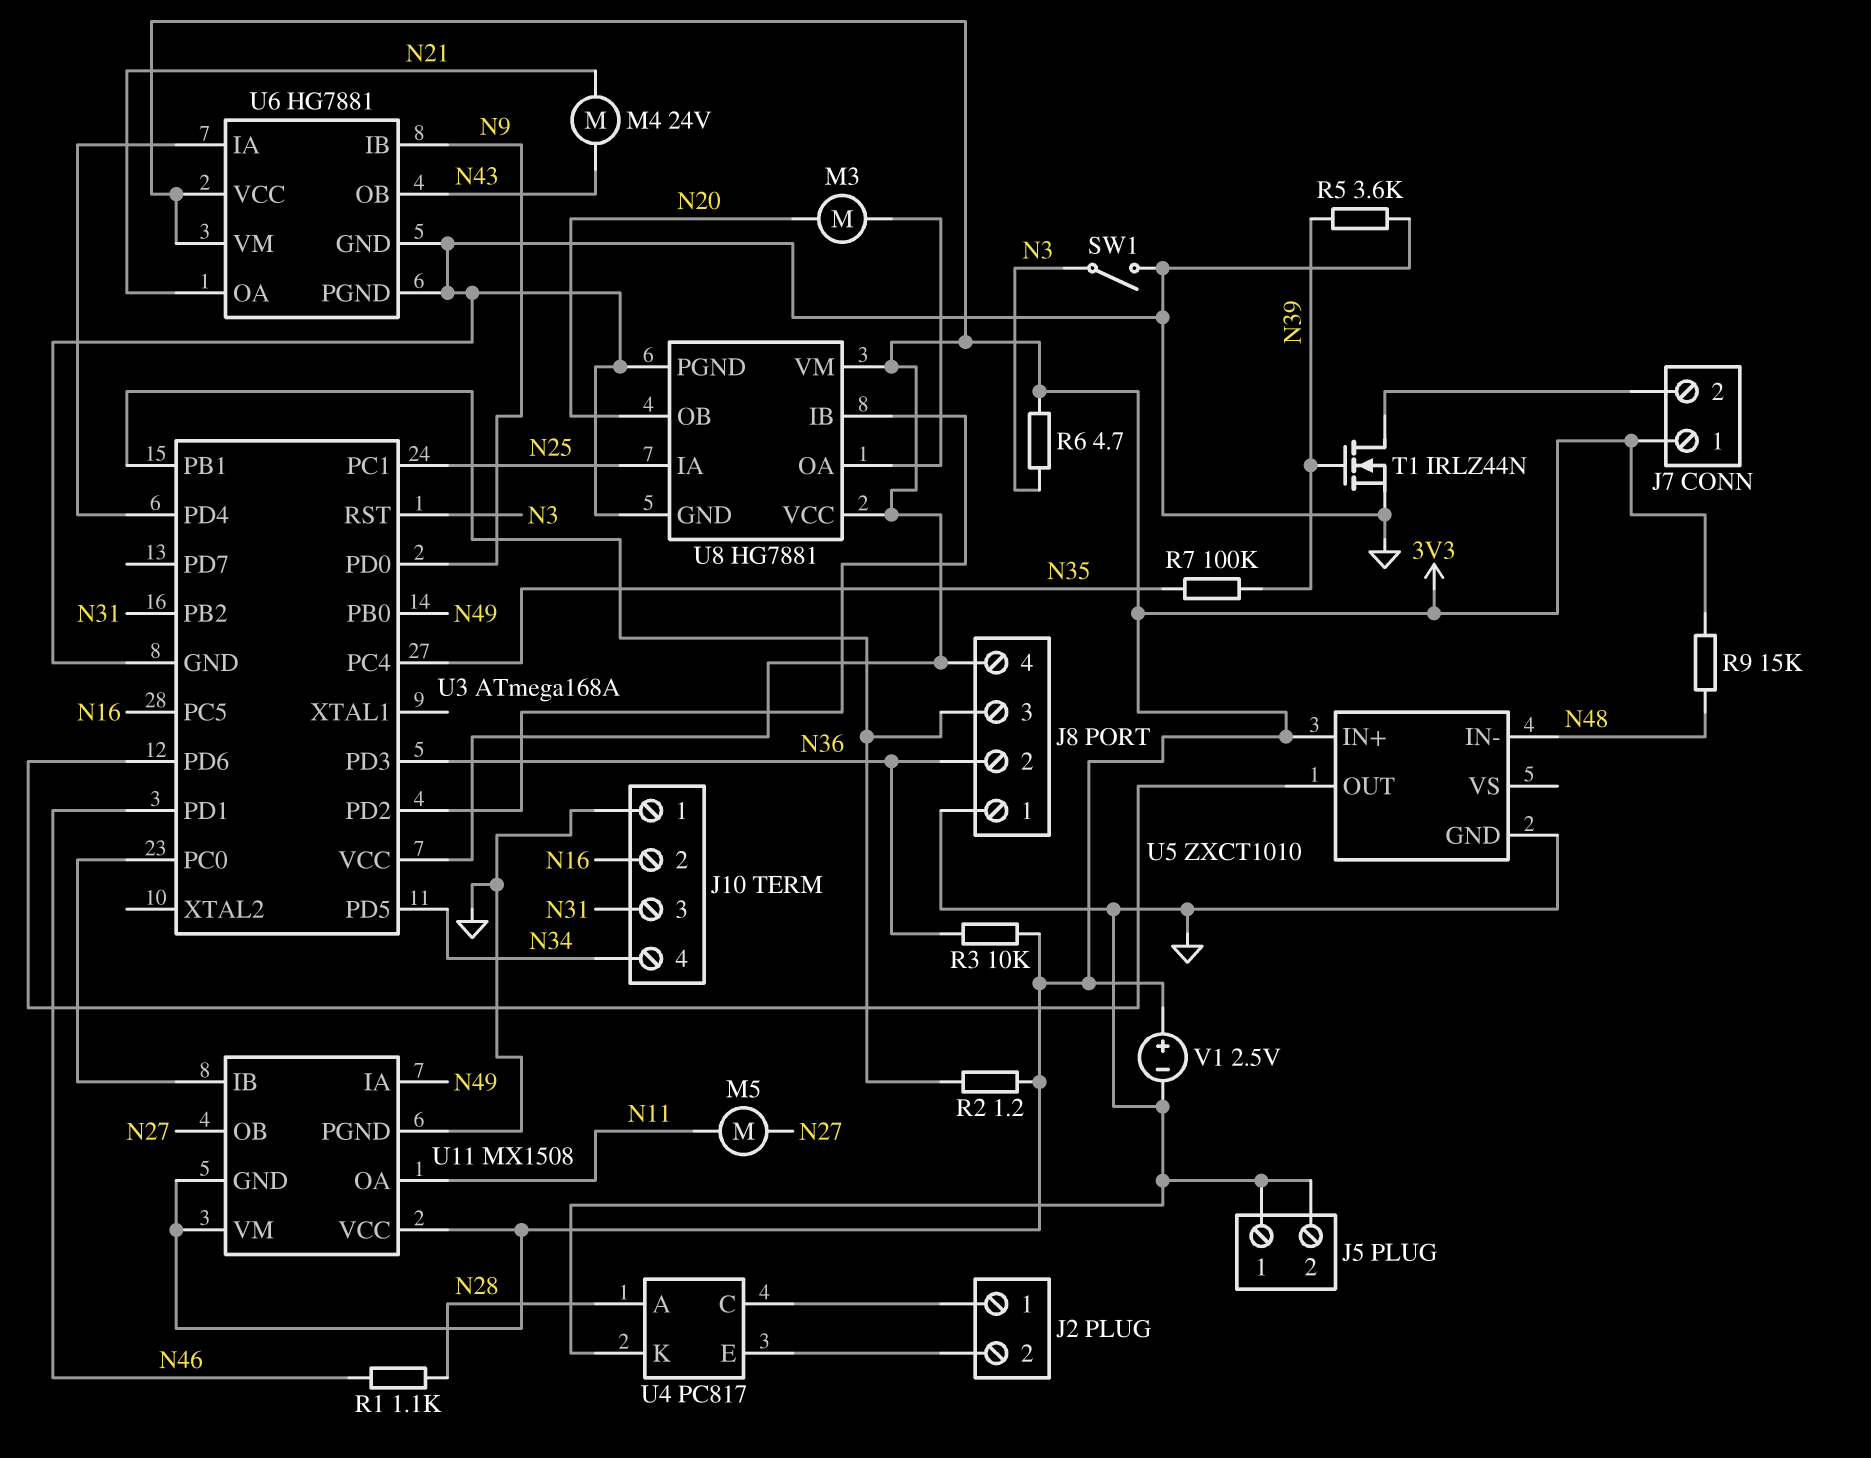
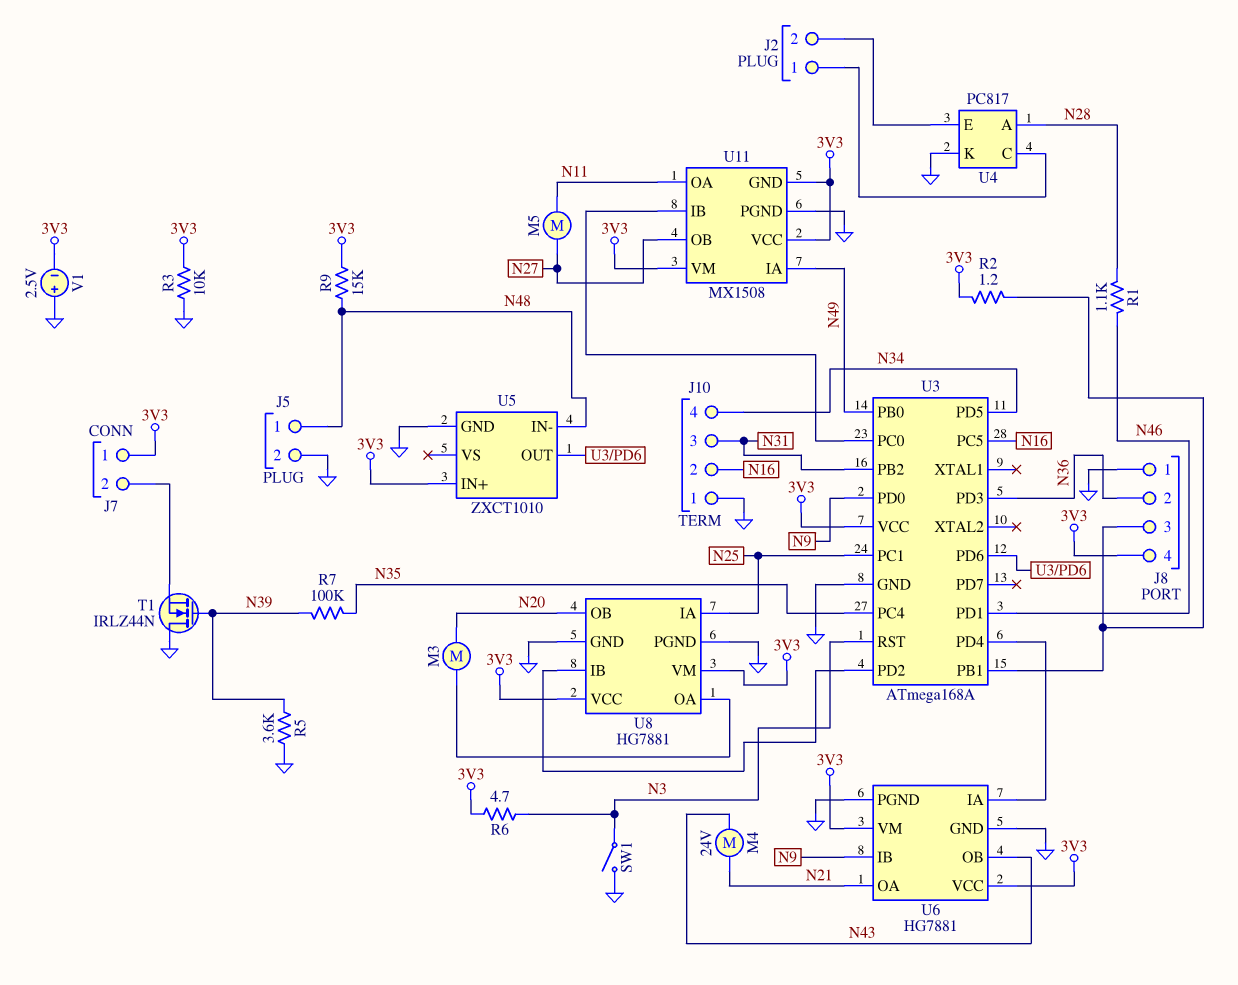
J5 pin 1: GND -> N48
R3: 10k (3V3, N36) -> 10k (3V3, GND)
T1: NMOS IRLZ44N (G N39, D J7/2, S GND) -> NMOS IRLZ44N (G N39, D GND, S J7/2)
V1: 2.5V (plus 3V3, minus GND) -> 2.5V (plus GND, minus 3V3)

